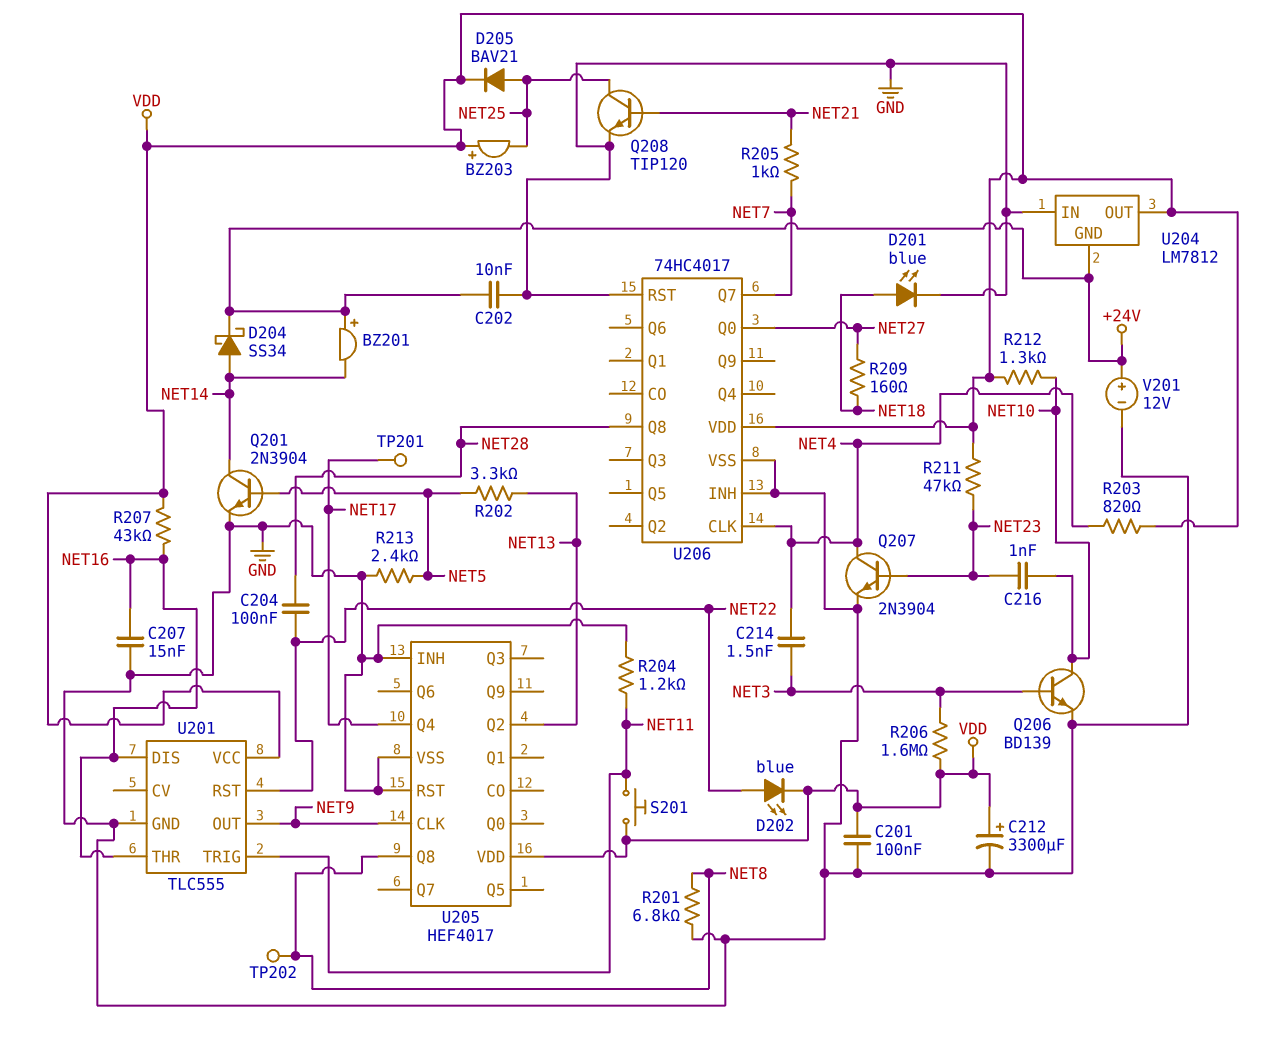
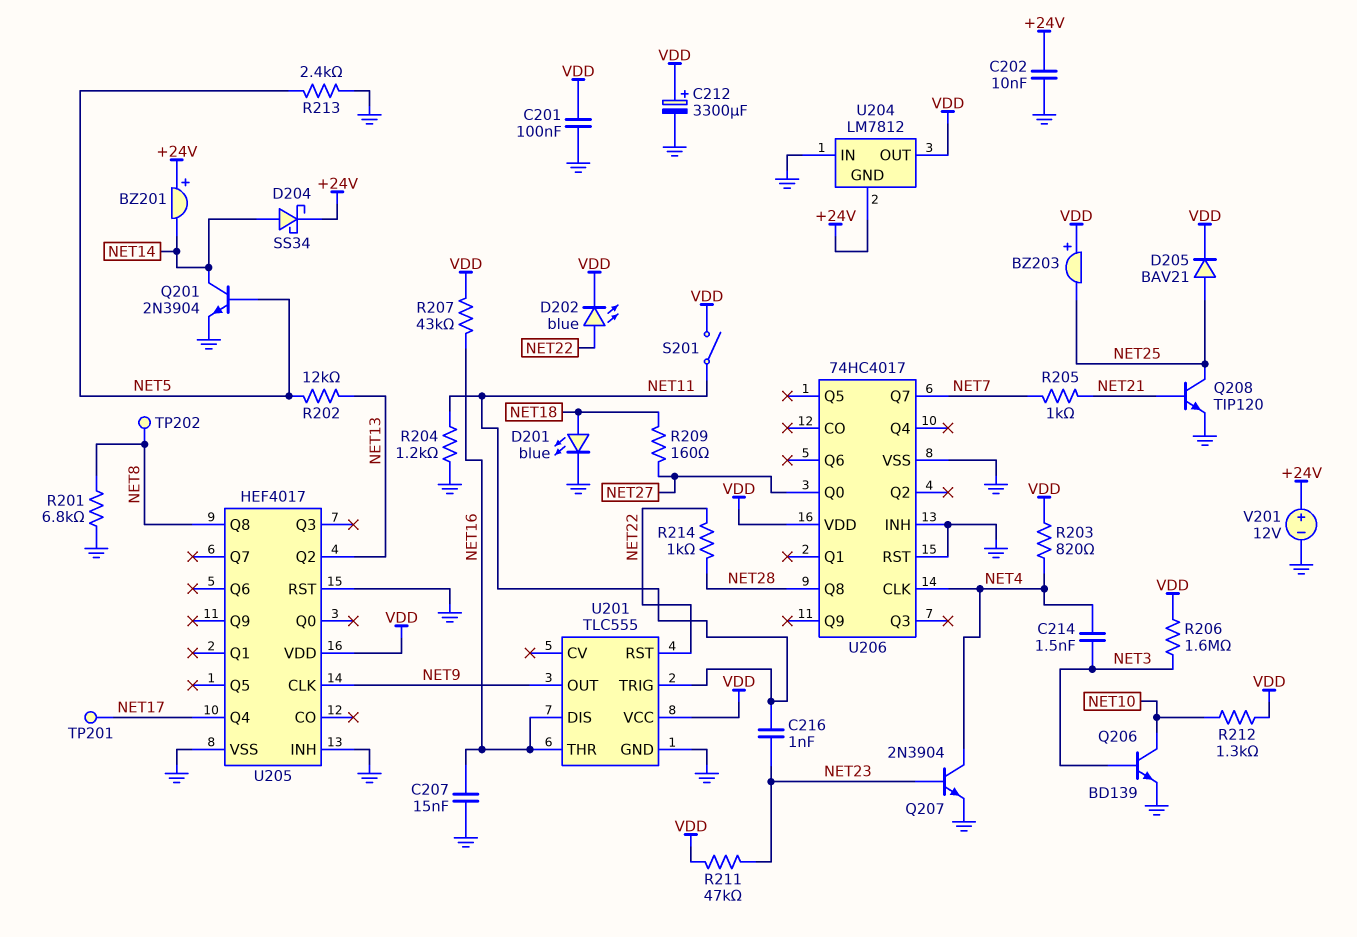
C204: 100nF (NET22, NET28) -> none
C216: 1nF (NET10, NET23) -> 1nF (NET11, NET23)
R202: 3.3k (NET5, NET13) -> 12k (NET5, NET13)
R214: none -> 1k (NET22, NET28)
S201: button (NET11, VDD) -> switch (NET11, VDD)

